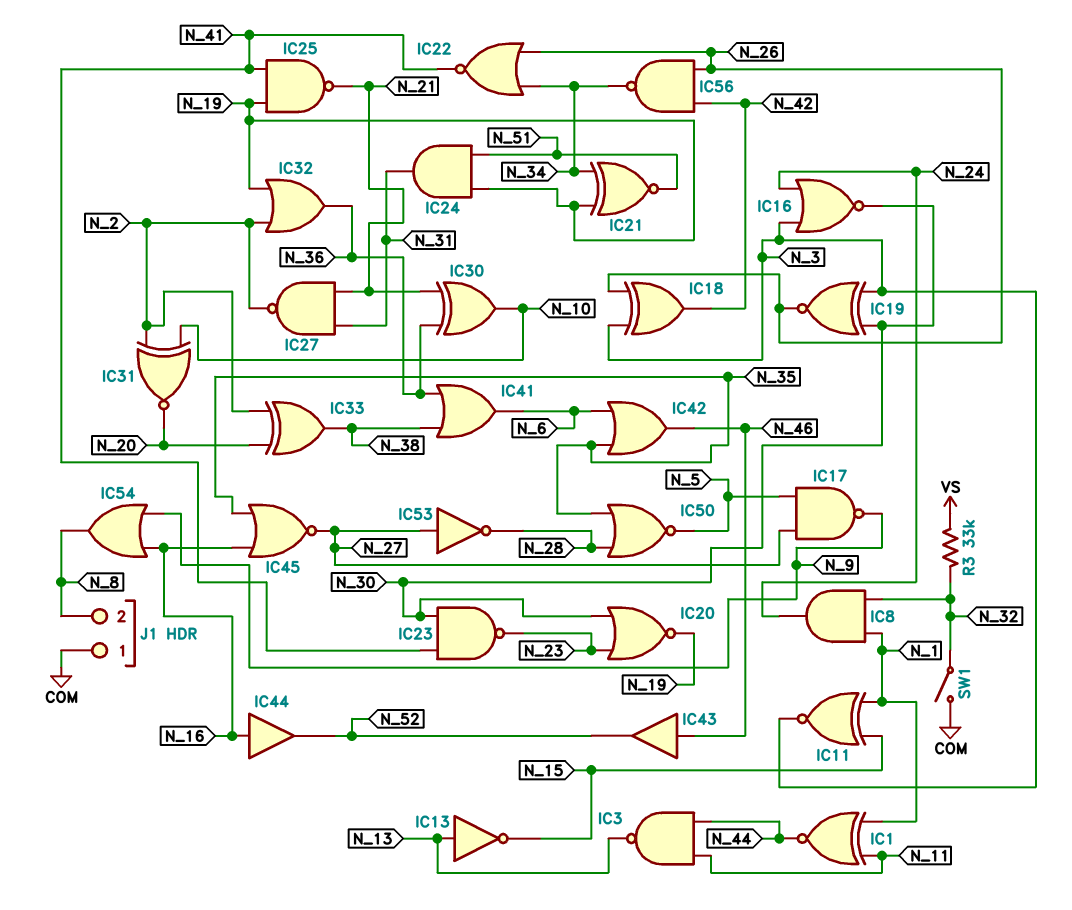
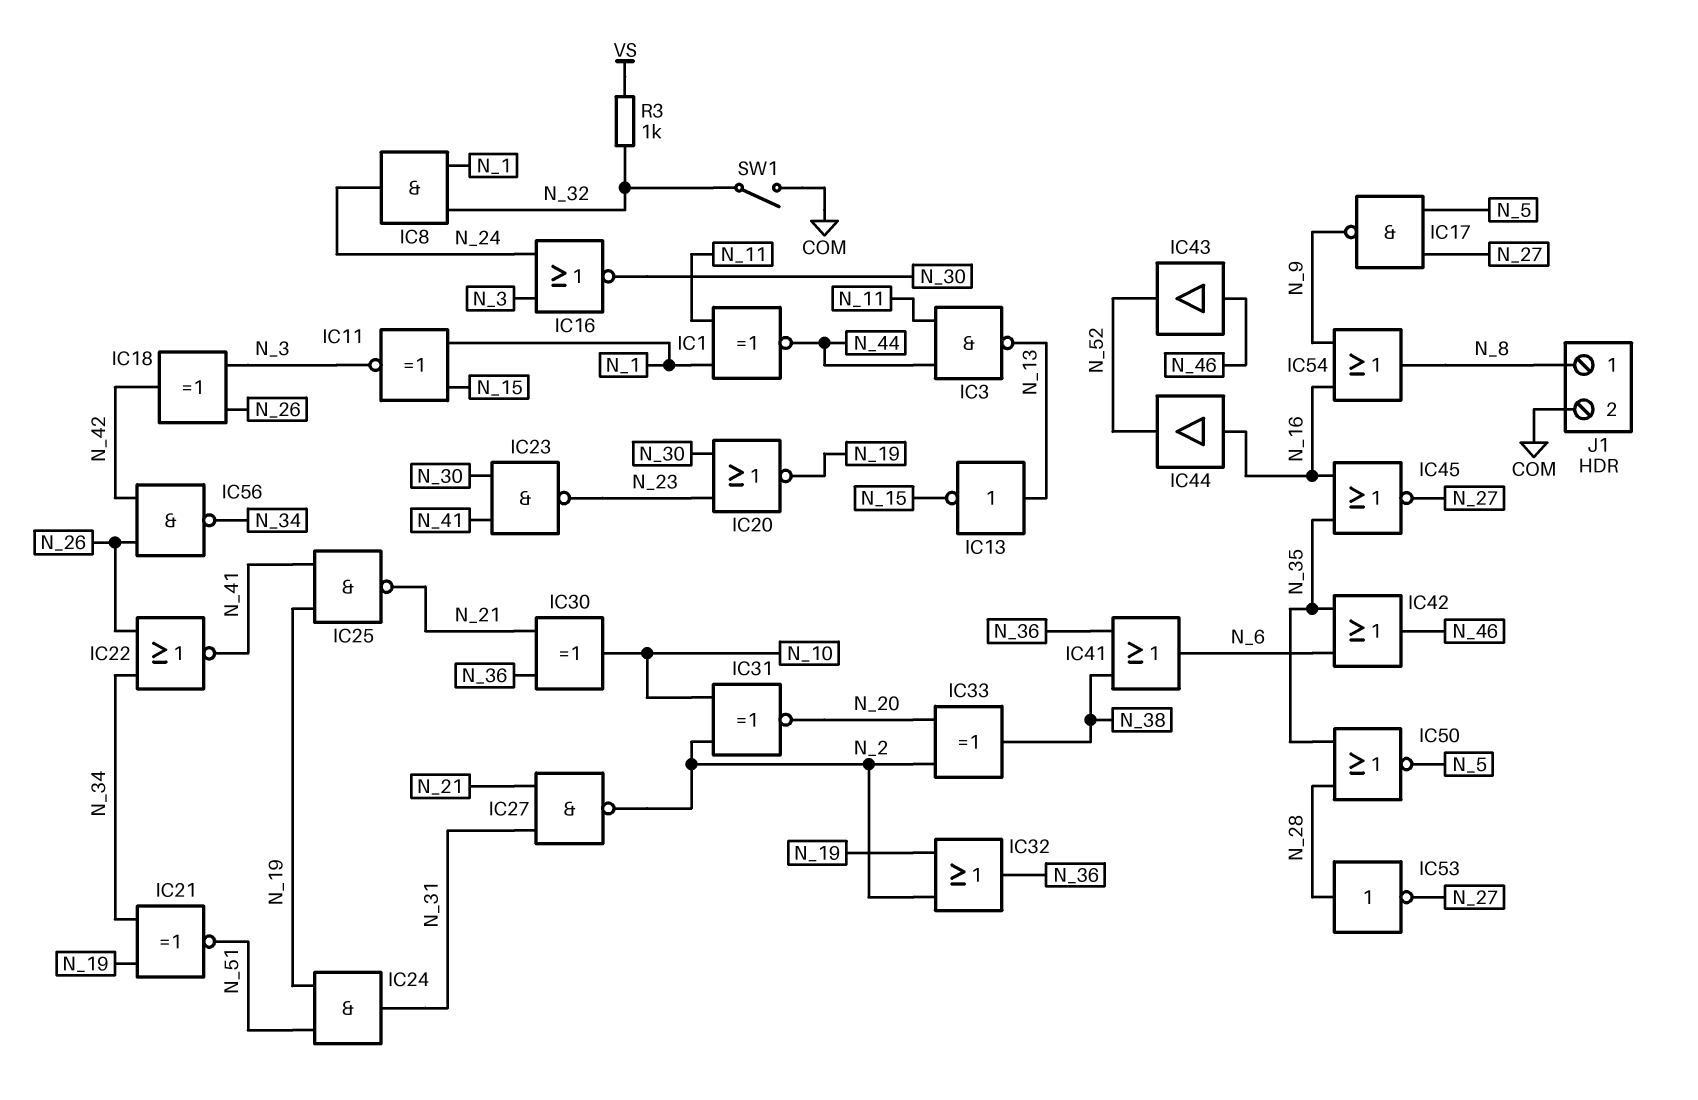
IC19: XNOR (in N_3, in N_30, out N_26) -> none
IC53: NOT (in N_27, out N_28) -> NOT (in N_28, out N_27)
J1 pin 1: COM -> N_8
J1 pin 2: N_8 -> COM
R3: 33k (N_32, VS) -> 1k (N_32, VS)

